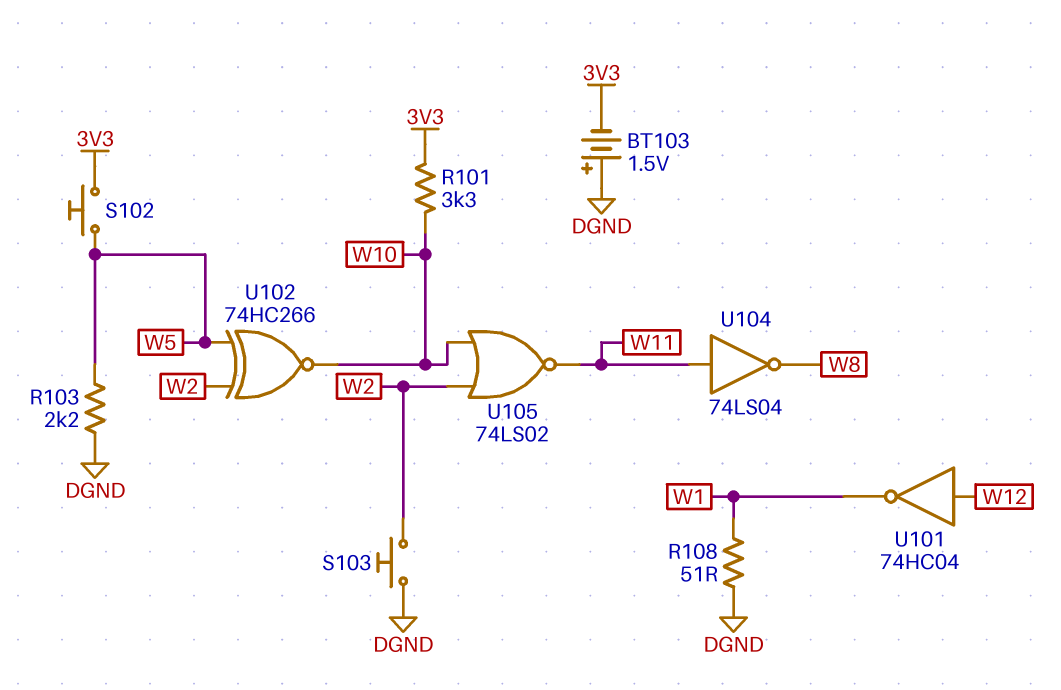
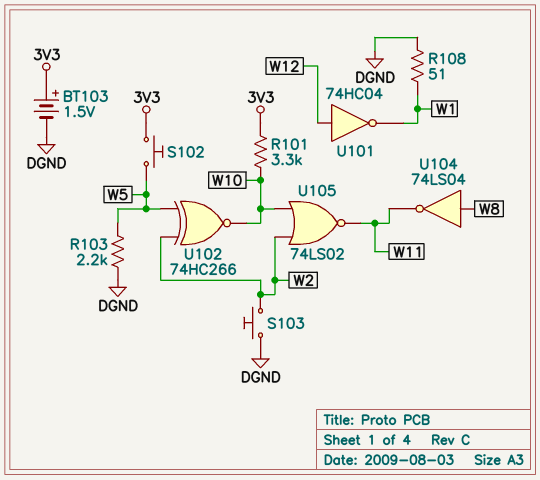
BT103: 1.5V (plus DGND, minus 3V3) -> 1.5V (plus 3V3, minus DGND)
U104: NOT 74LS04 (in W11, out W8) -> NOT 74LS04 (in W8, out W11)

